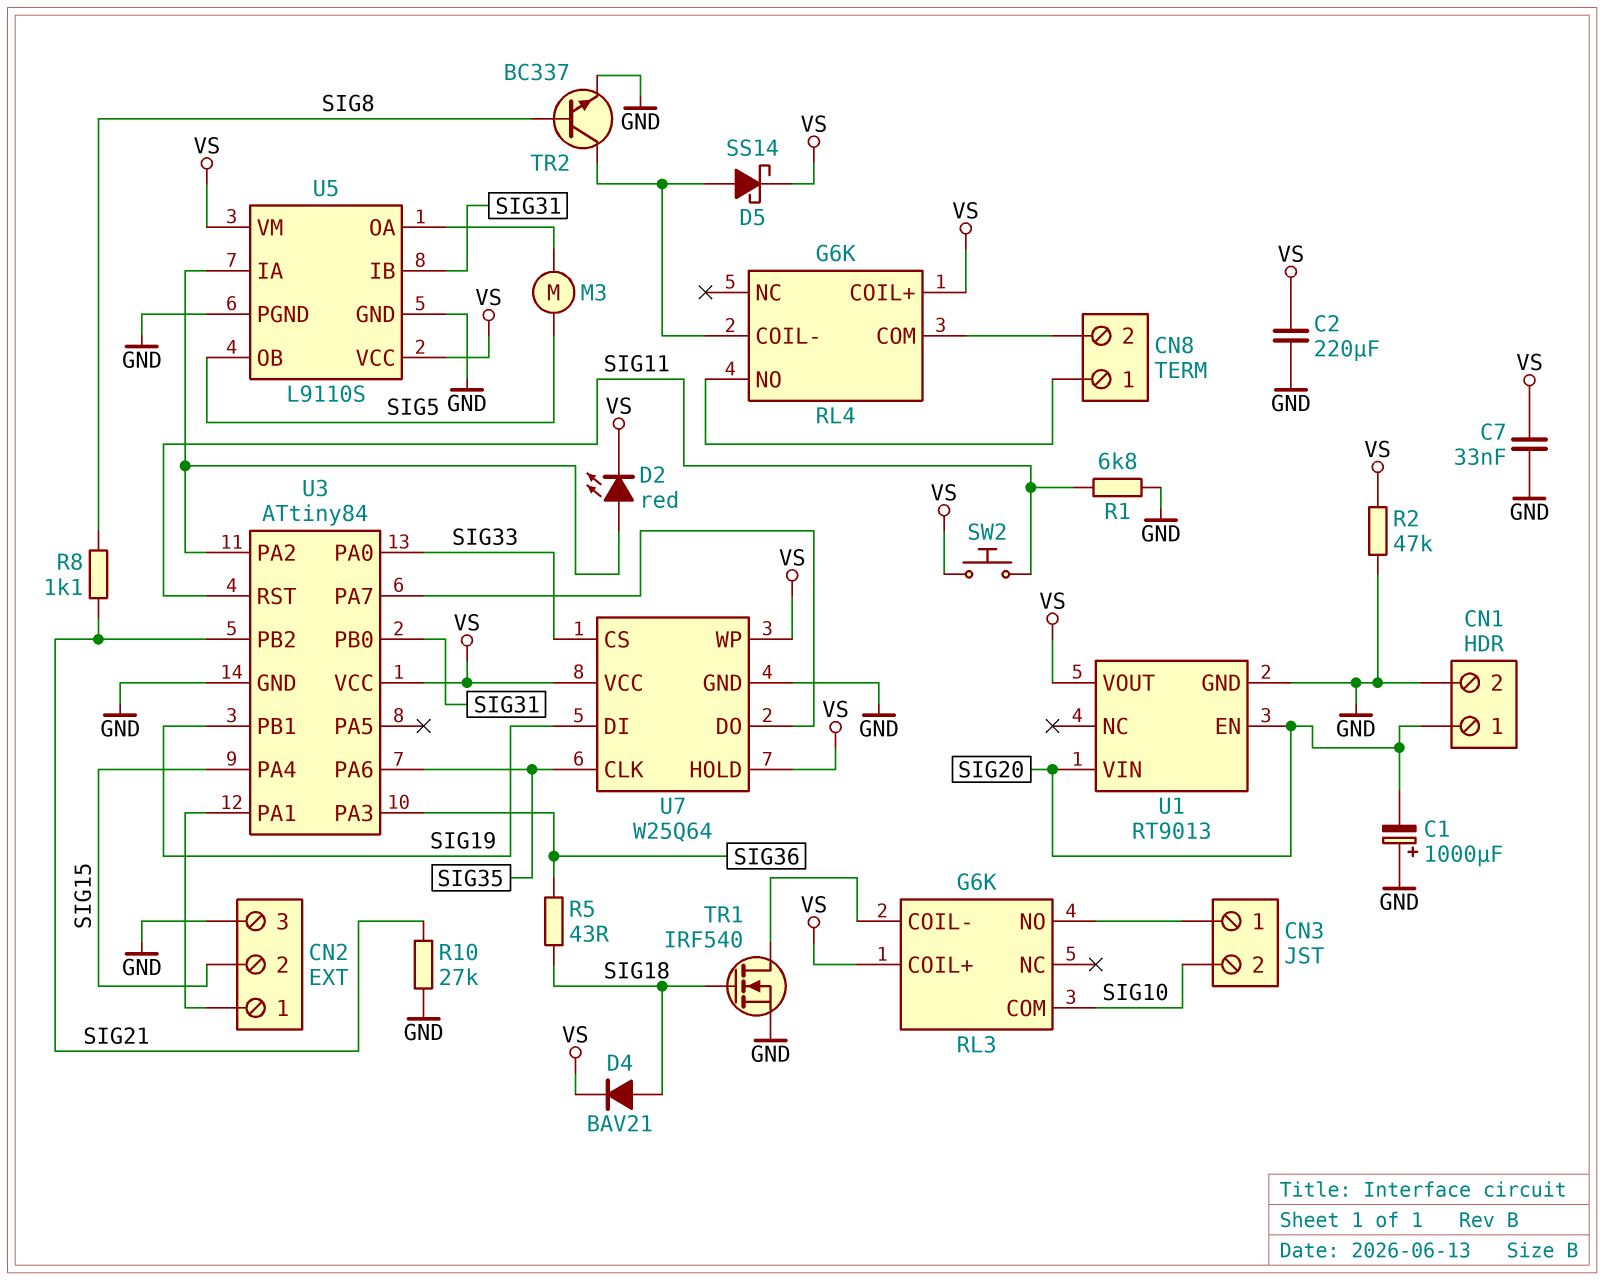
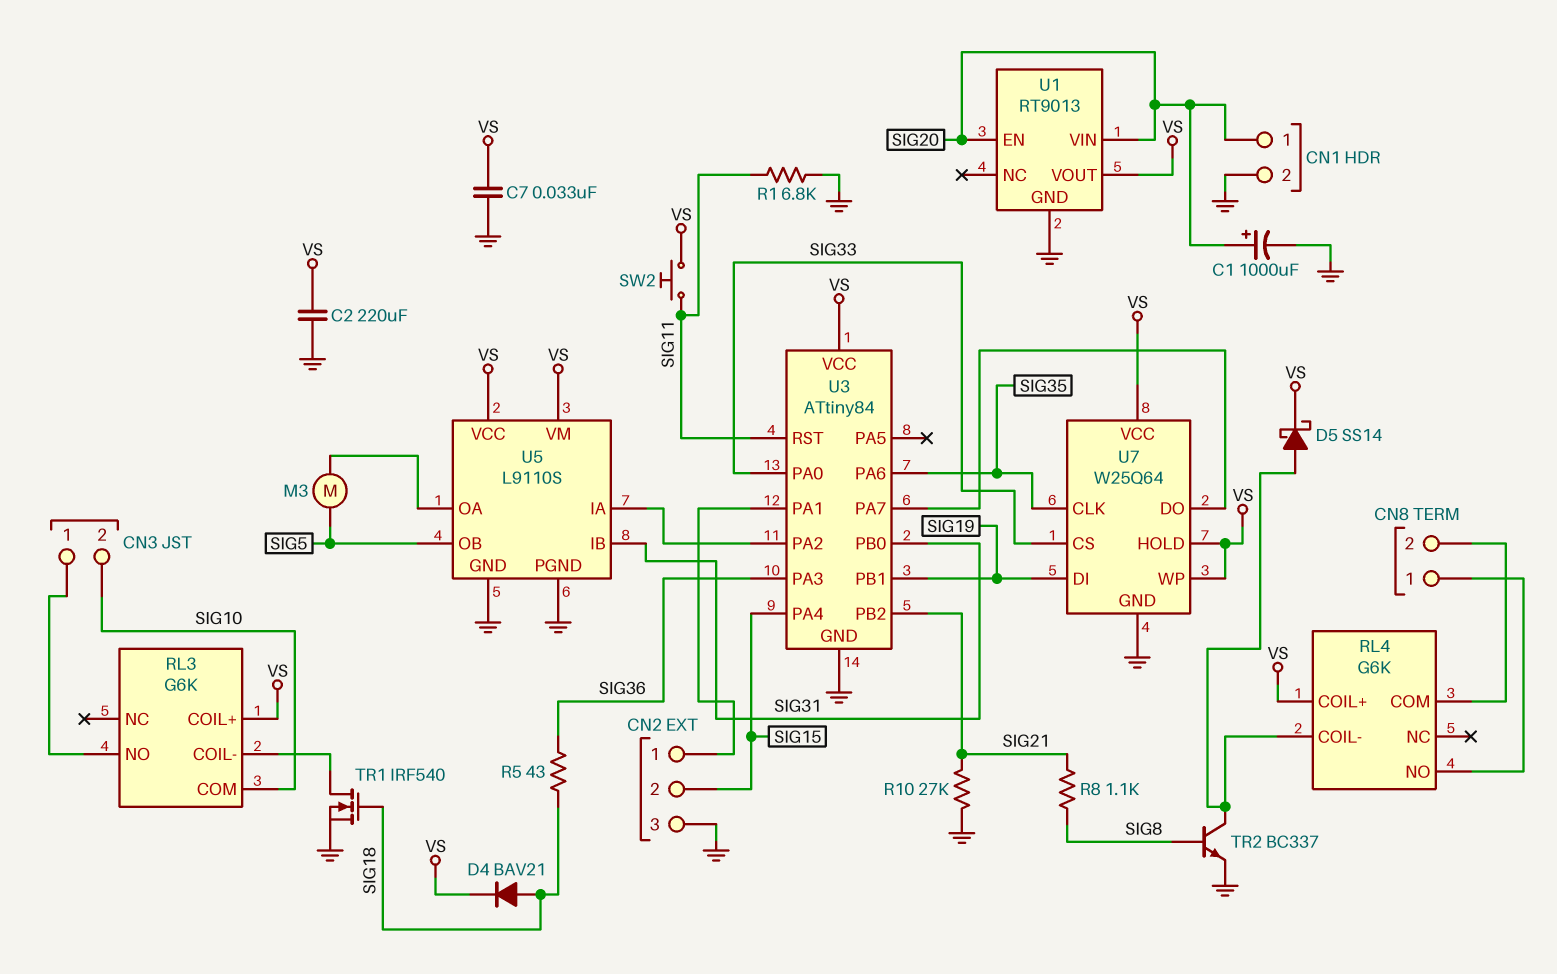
C1: 1000uF (plus GND, minus SIG20) -> 1000uF (plus SIG20, minus GND)
D2: LED red (A U3/PA2, K VS) -> none
R2: 47k (GND, VS) -> none

